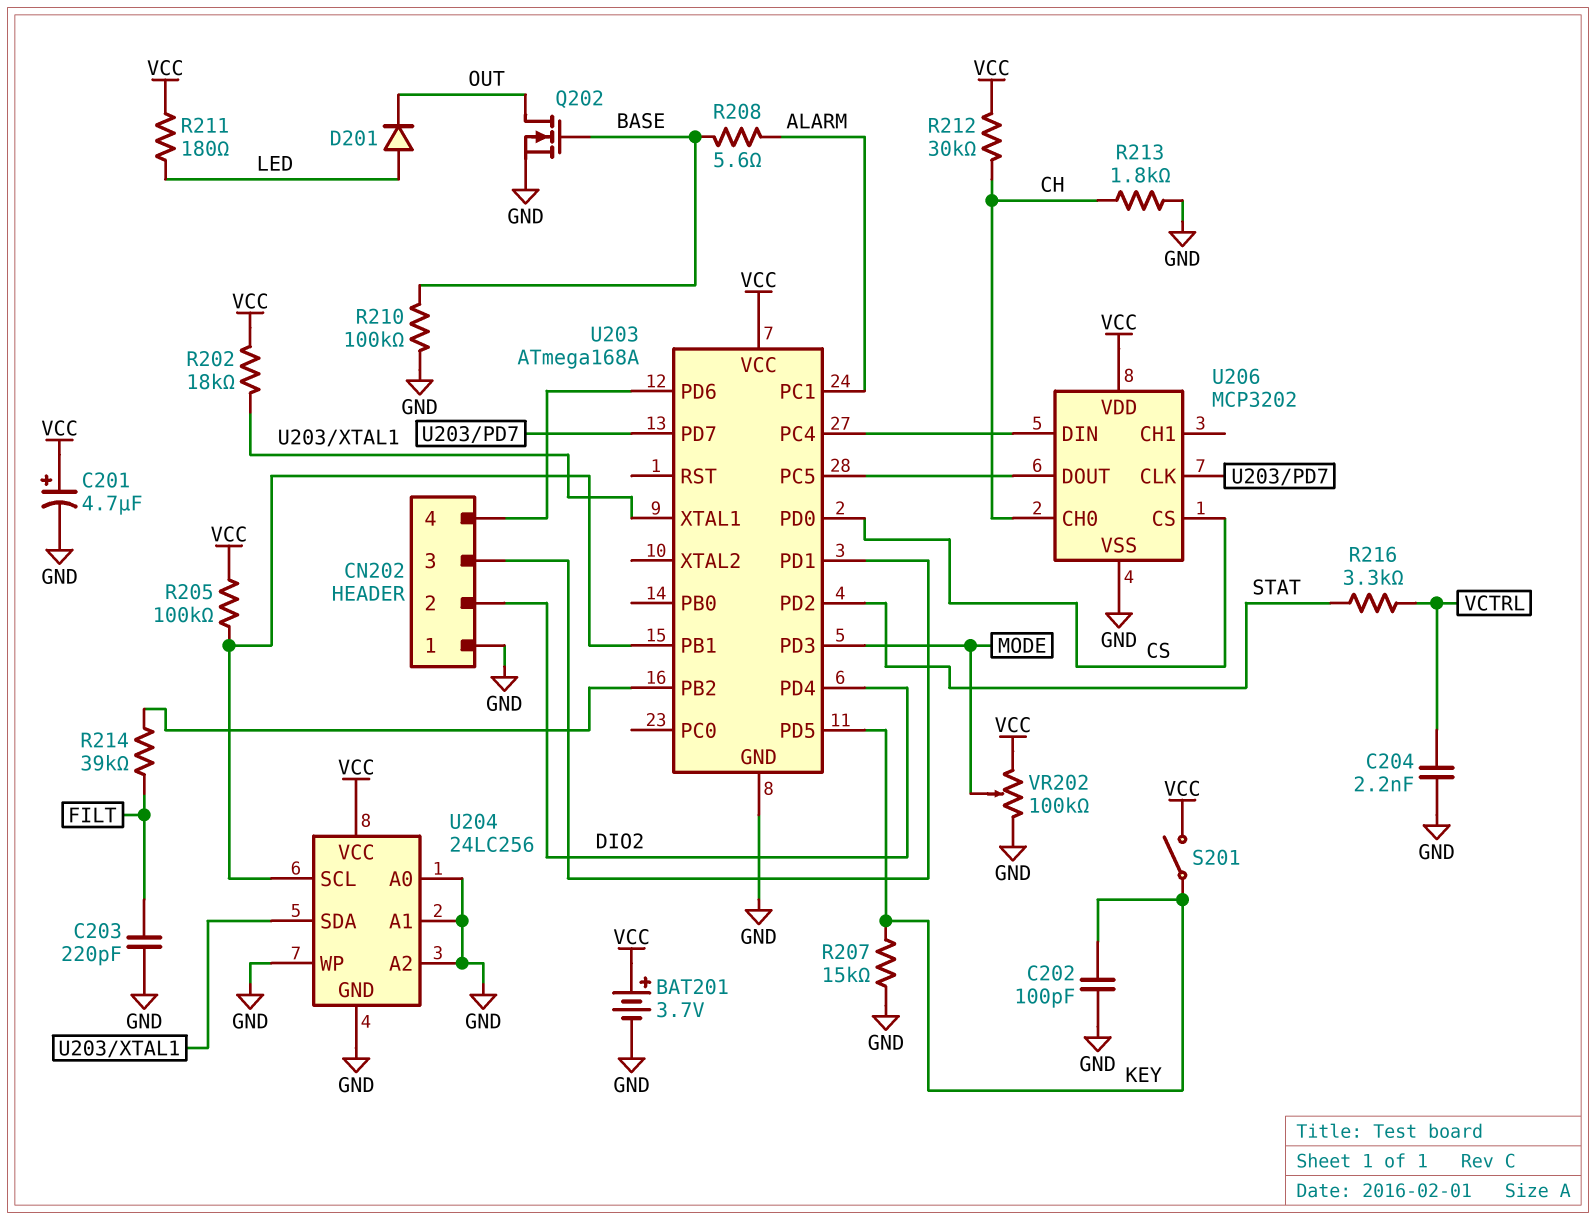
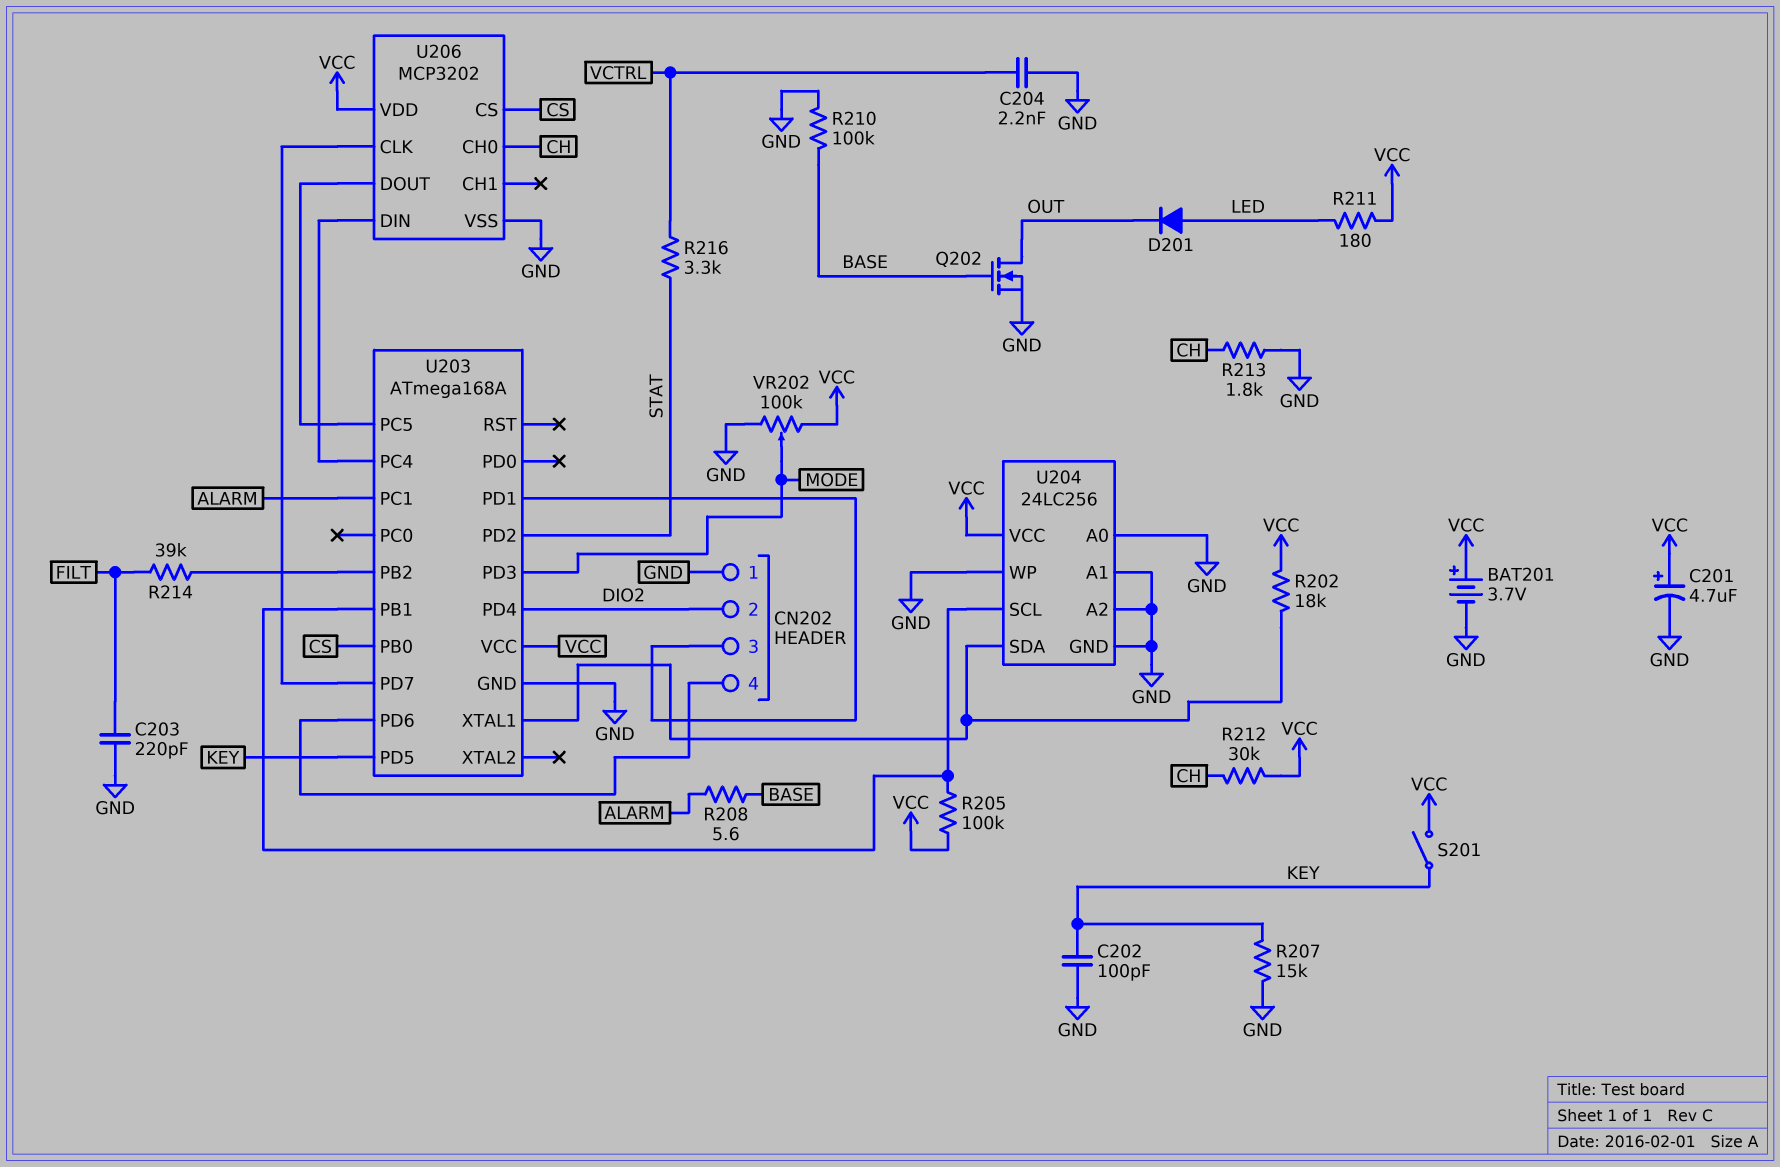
U203 pin PB0: none -> CS
U203 pin PD0: CS -> none

